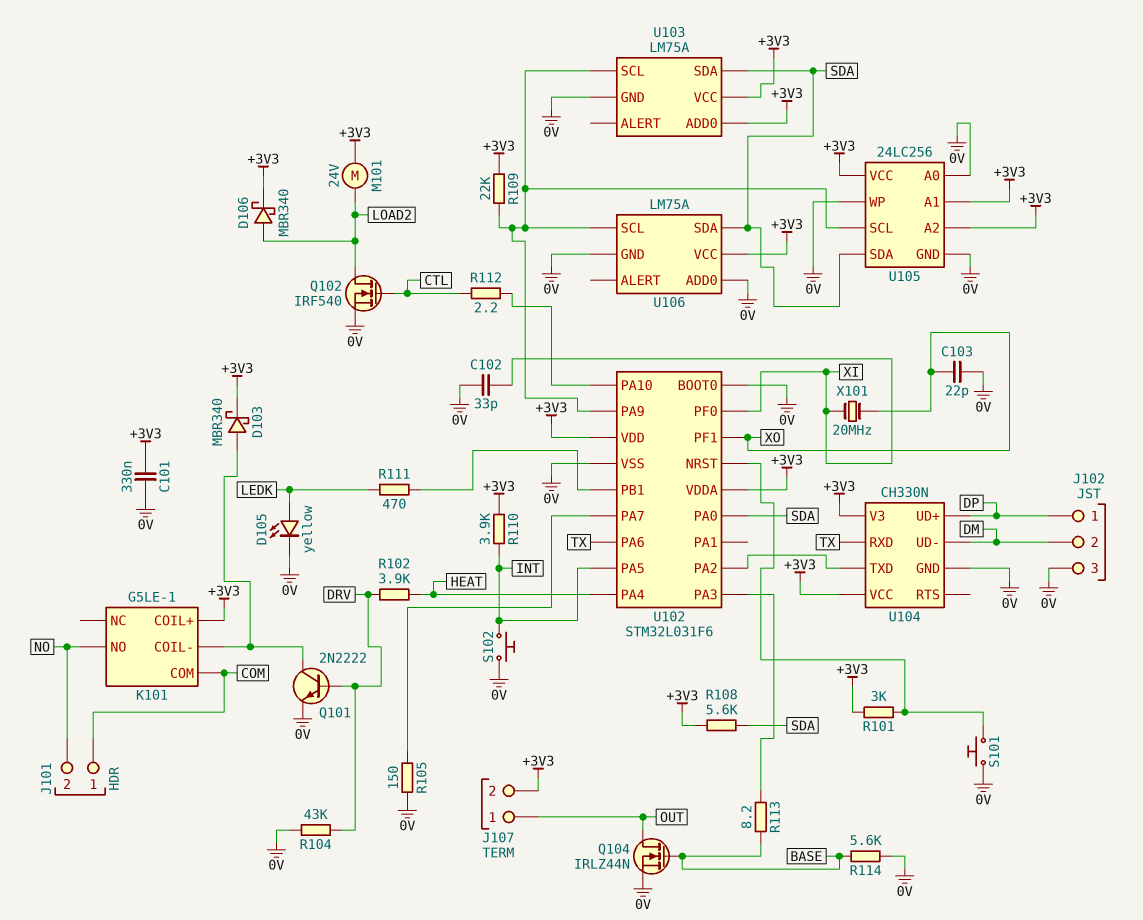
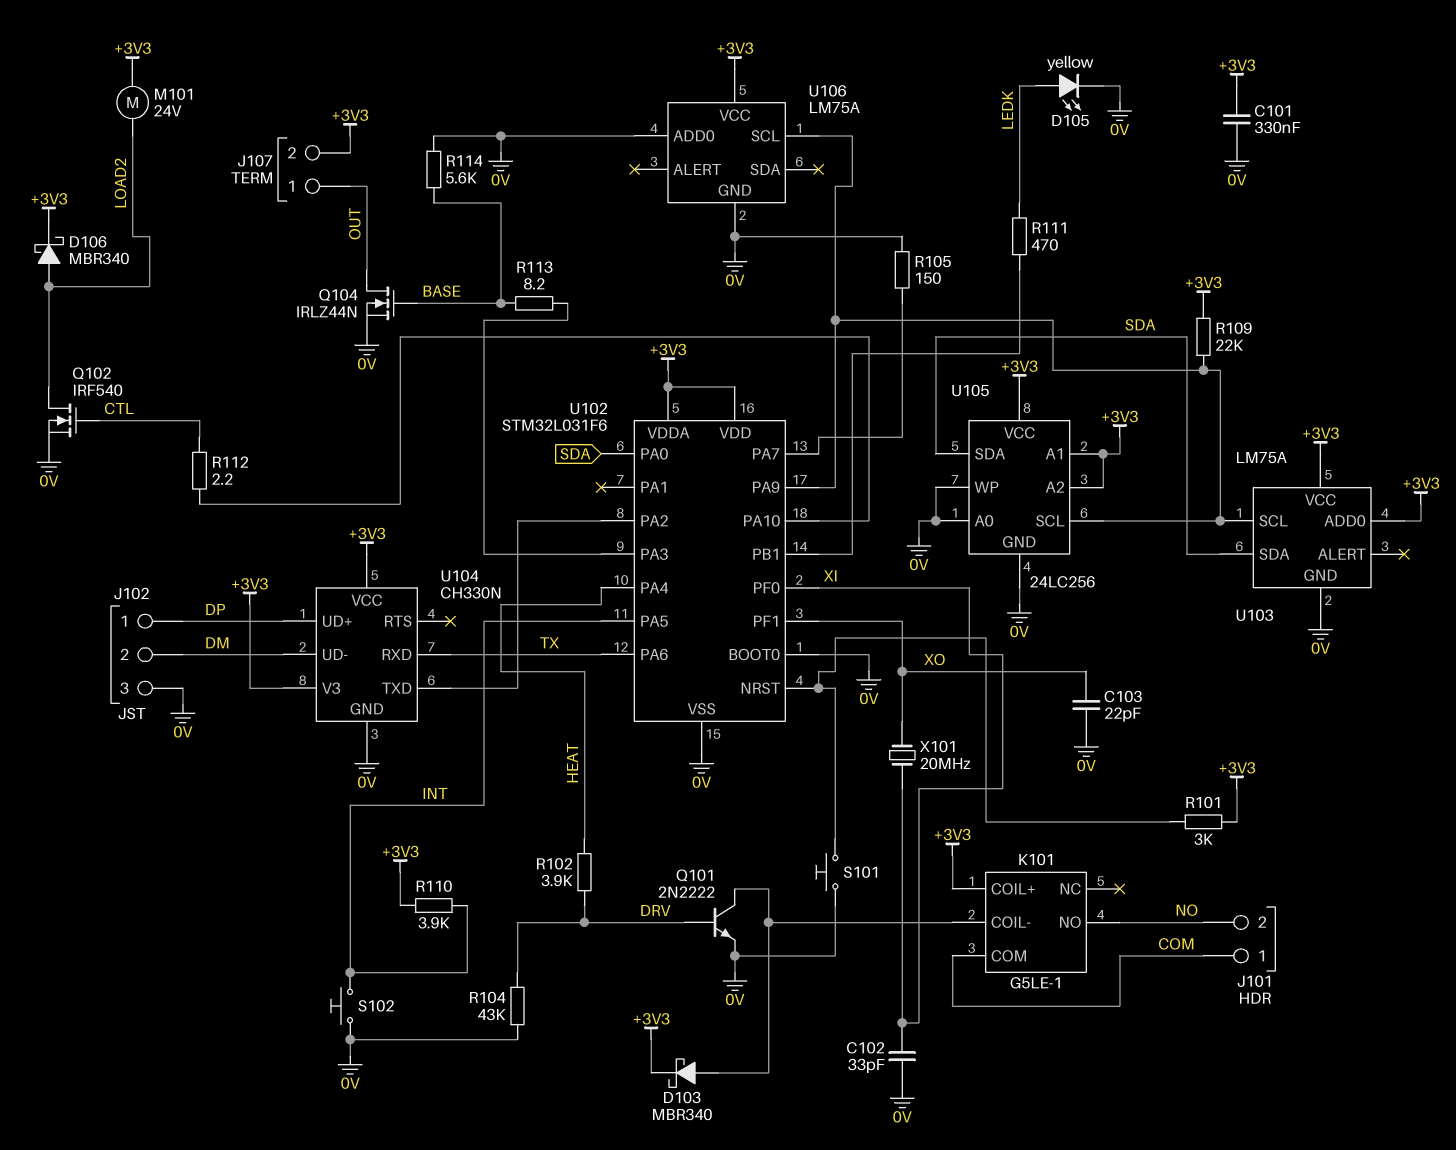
R108: 5.6k (+3V3, SDA) -> none
U106 pin SDA: SDA -> none

